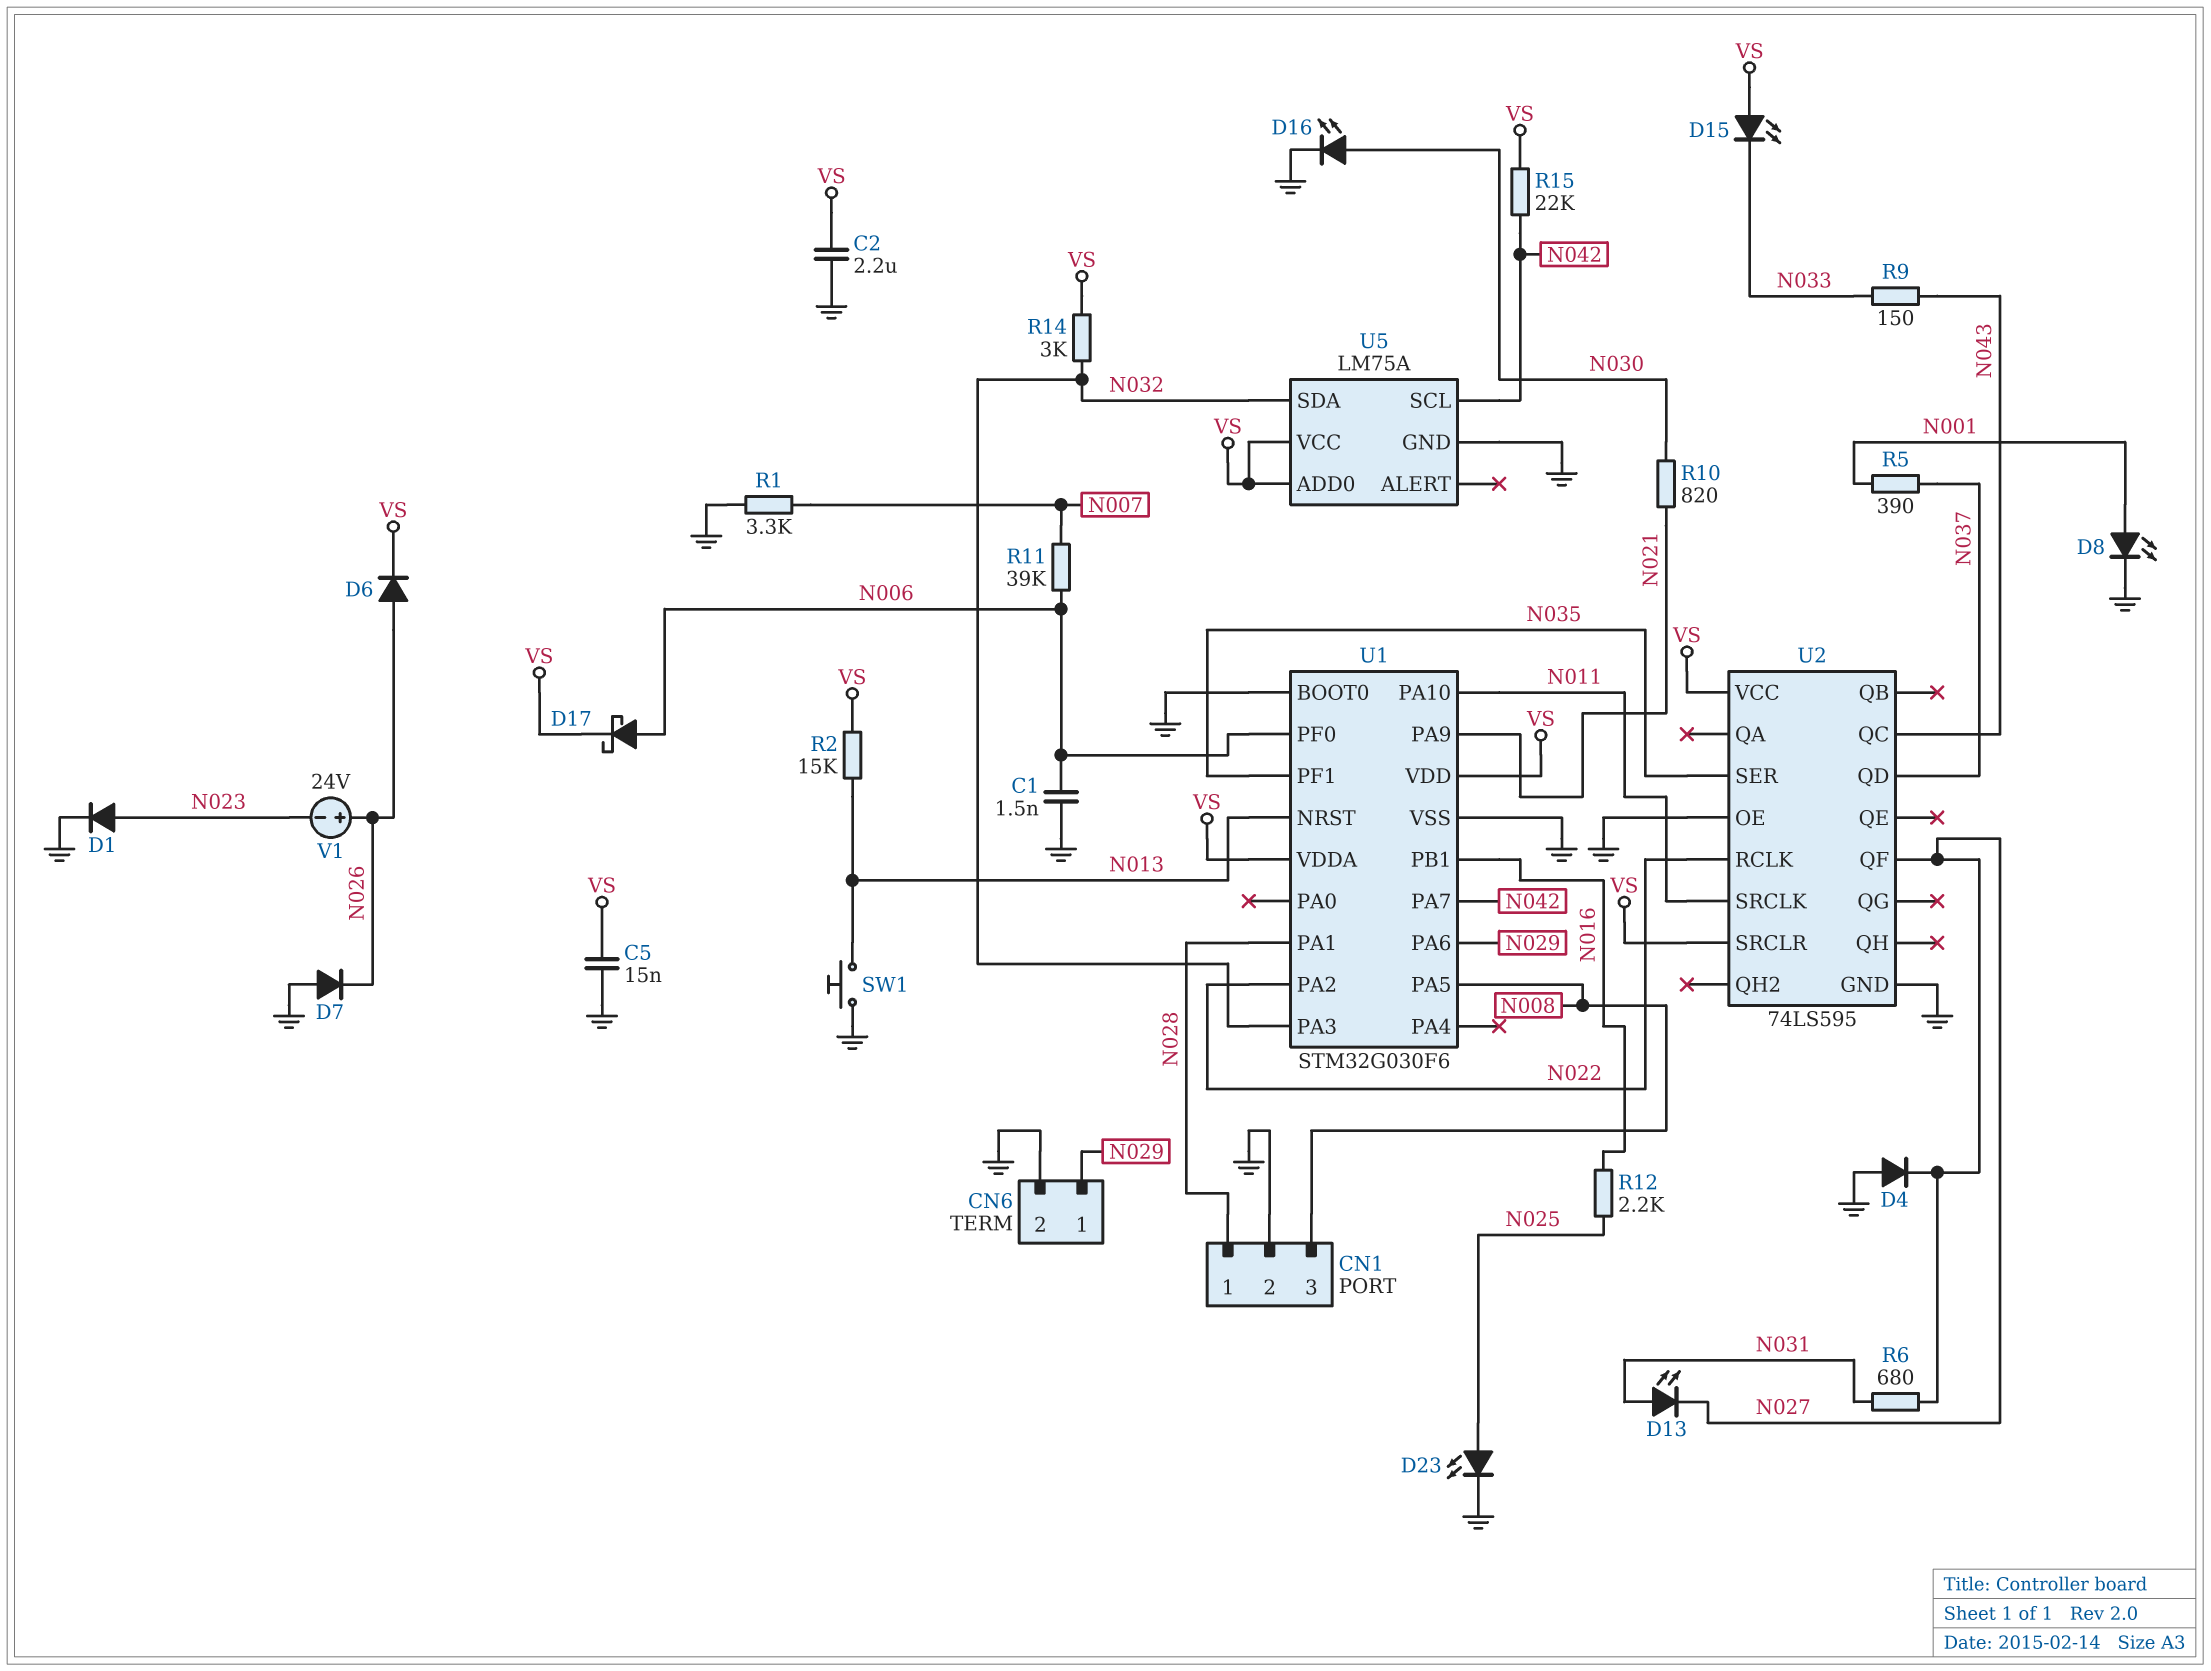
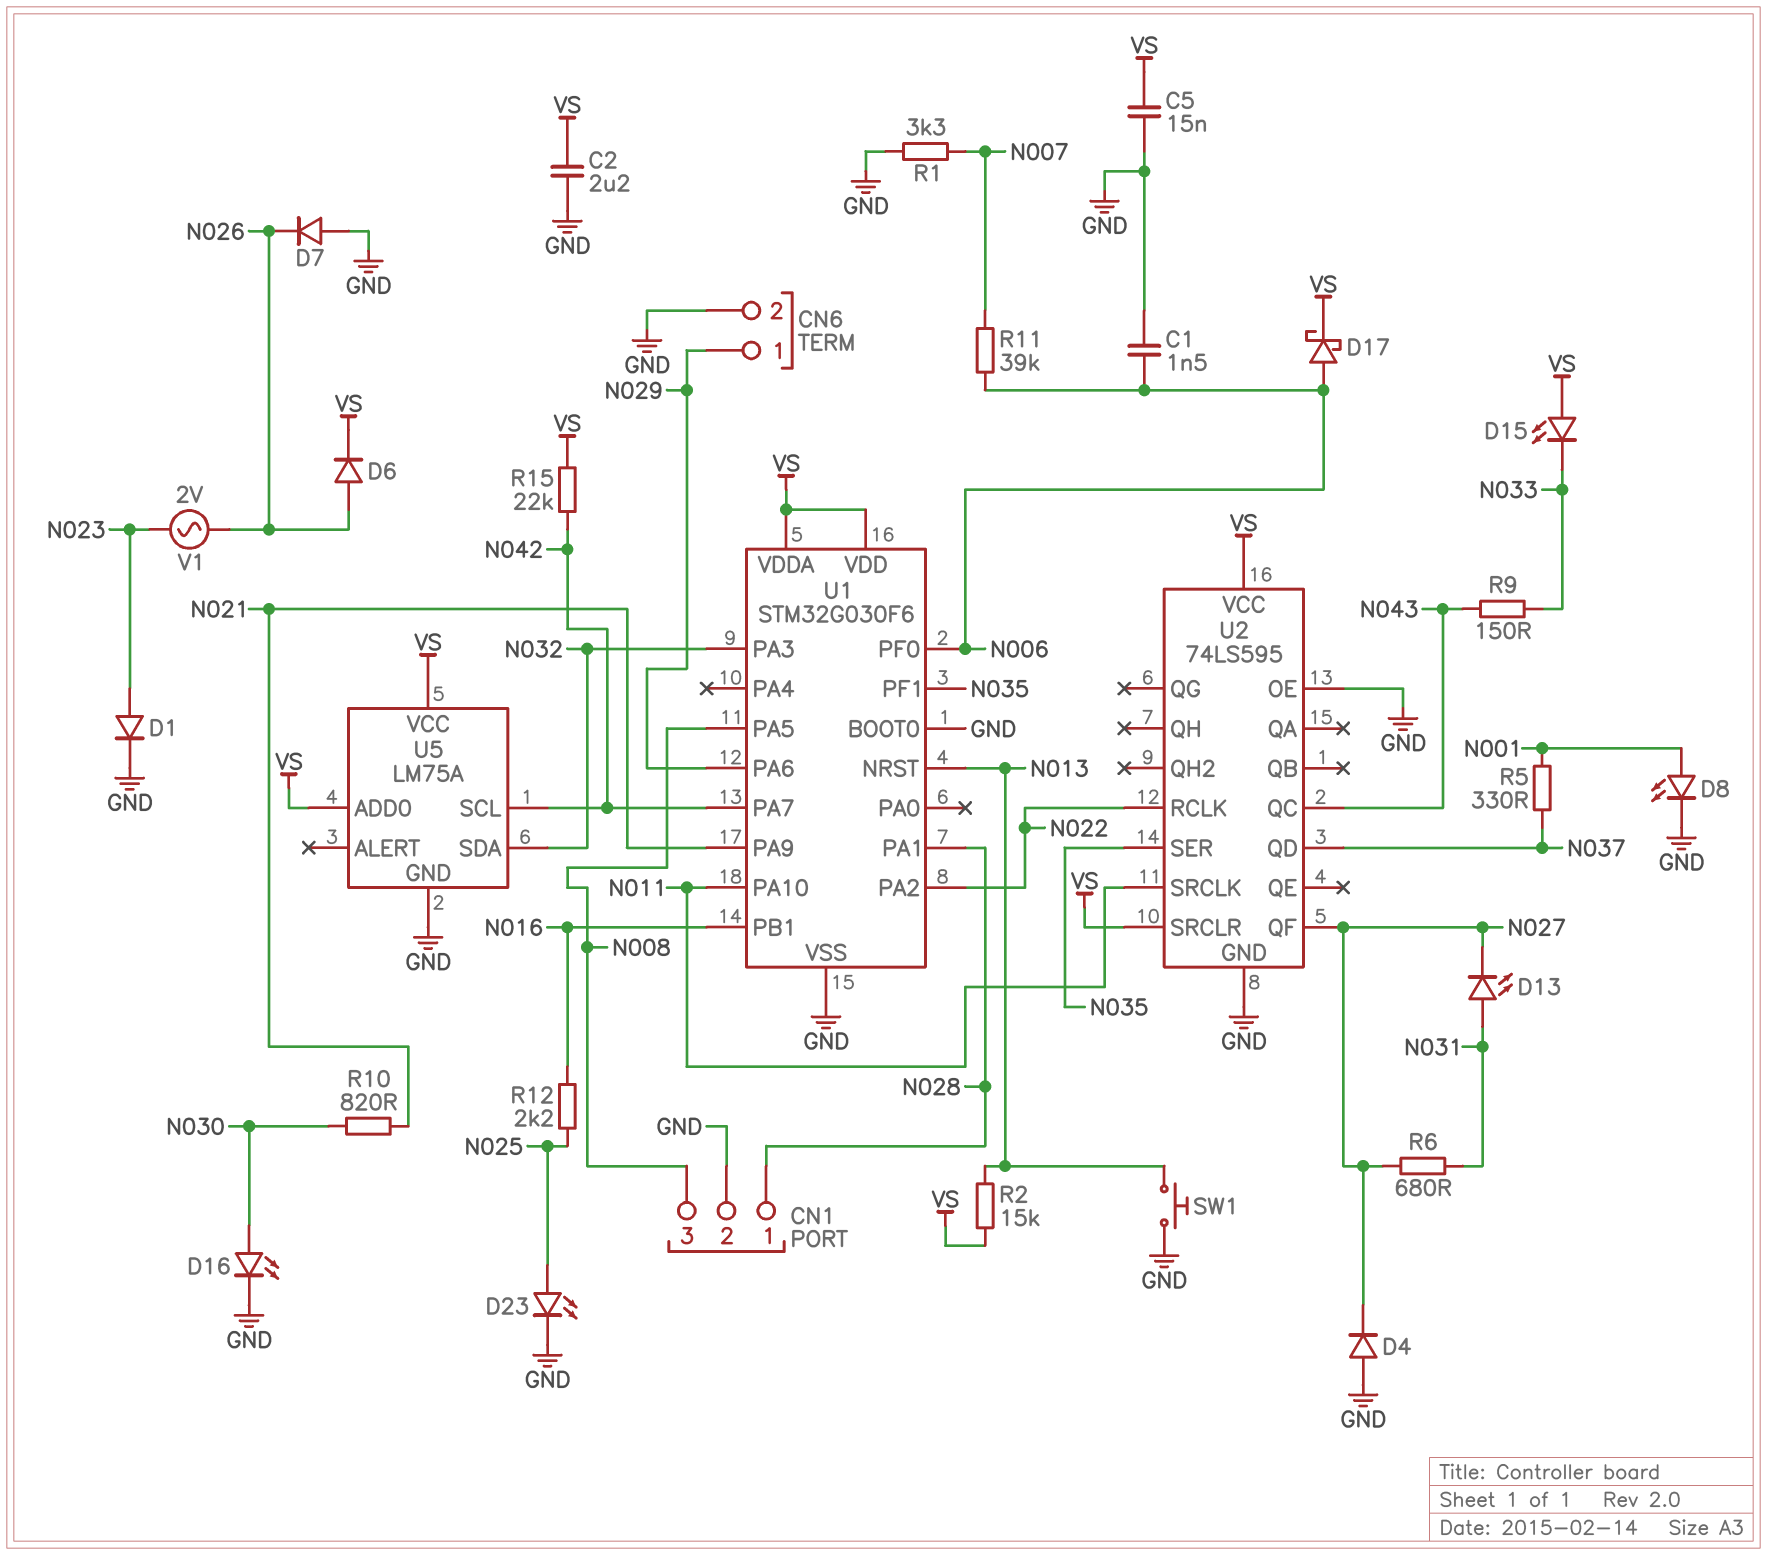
R5: 390 (N001, N037) -> 330 (N001, N037)
R14: 3k (N032, VS) -> none
V1: 24V (plus N026, minus N023) -> AC 2V (N023, N026)

